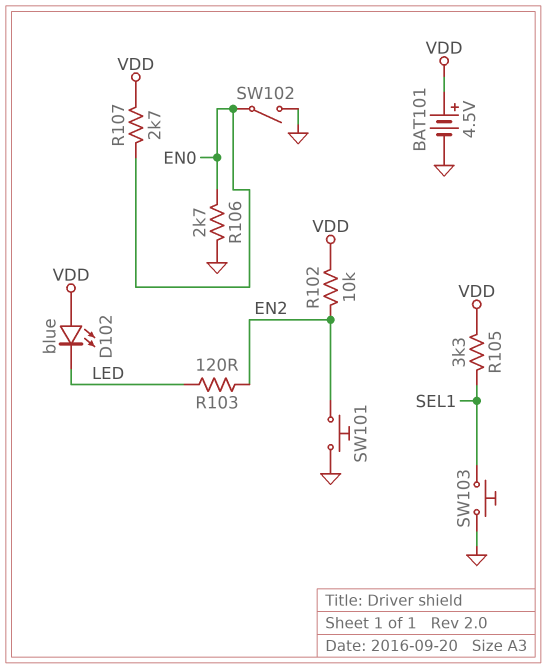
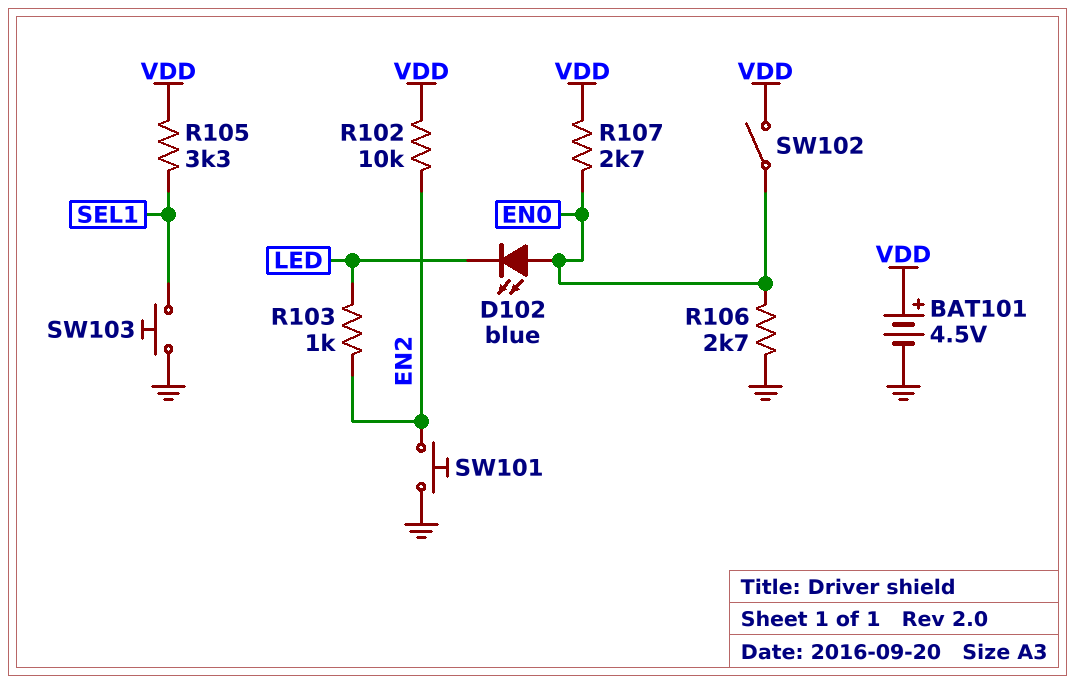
D102: LED blue (A VDD, K LED) -> LED blue (A EN0, K LED)
R103: 120 (EN2, LED) -> 1k (EN2, LED)
SW102: switch (EN0, GND) -> switch (EN0, VDD)

